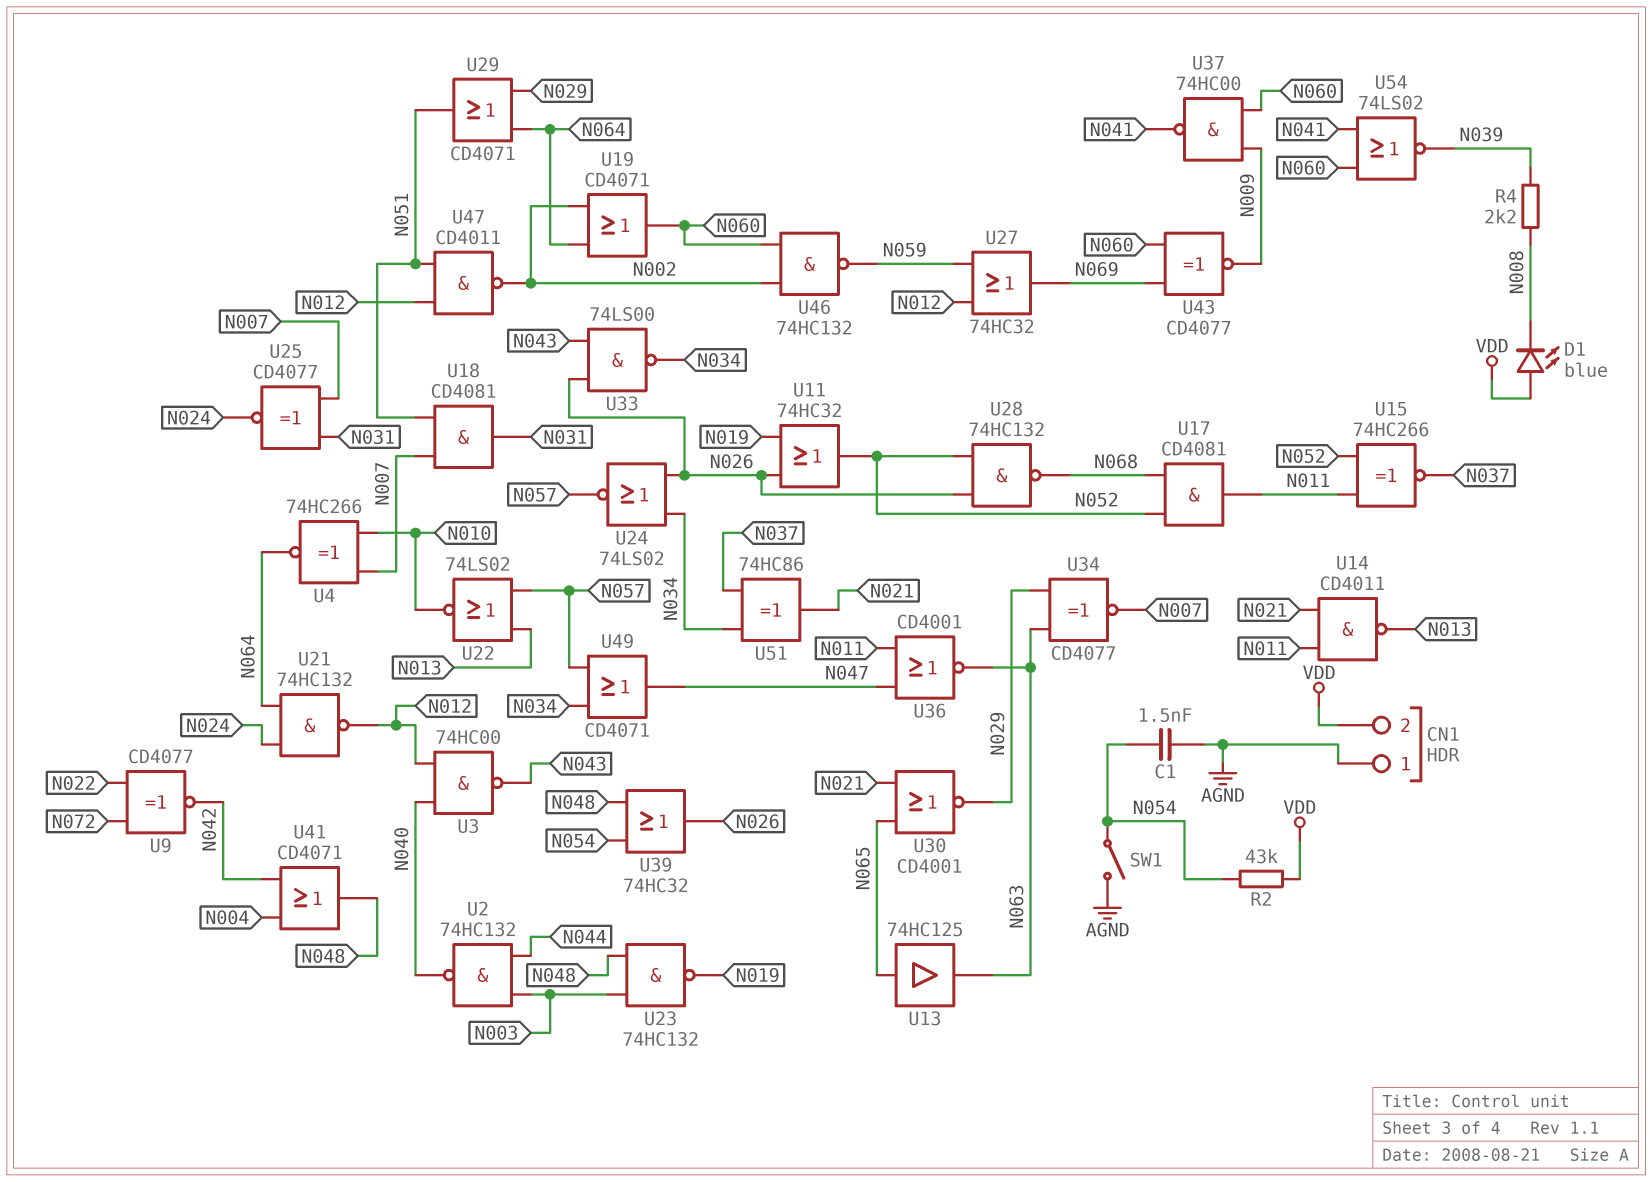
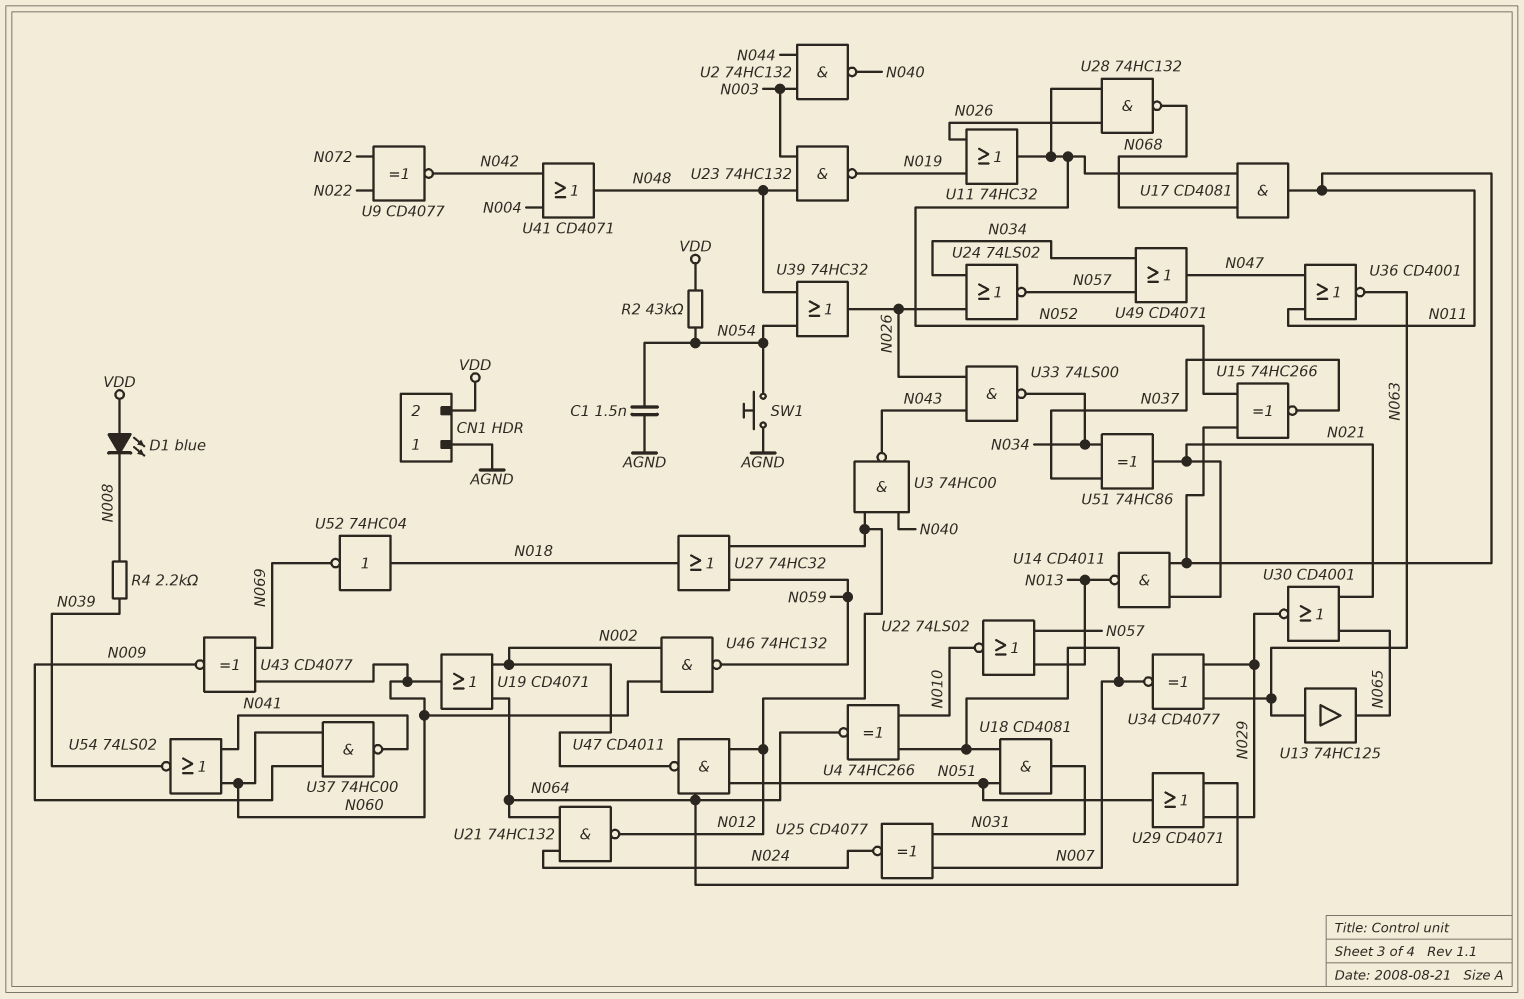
SW1: switch (AGND, N054) -> button (AGND, N054)
U13: buffer 74HC125 (in N065, out N063) -> buffer 74HC125 (in N063, out N065)
U27: OR 74HC32 (in N012, in N059, out N069) -> OR 74HC32 (in N012, in N059, out N018)
U52: none -> NOT 74HC04 (in N018, out N069)

